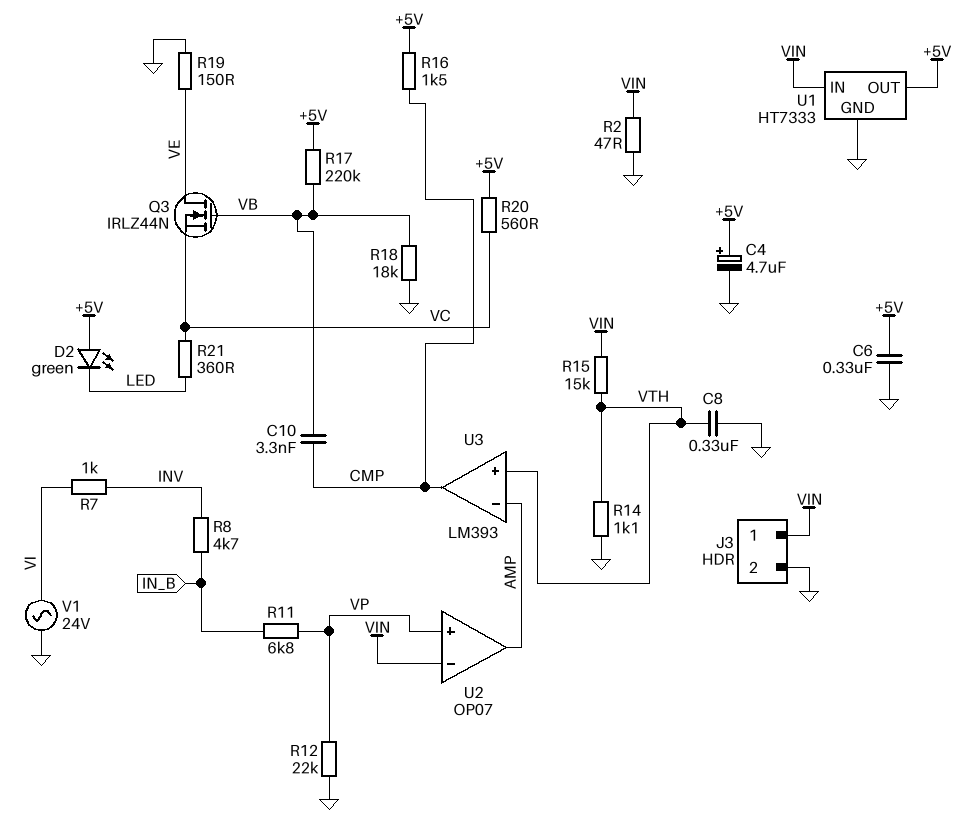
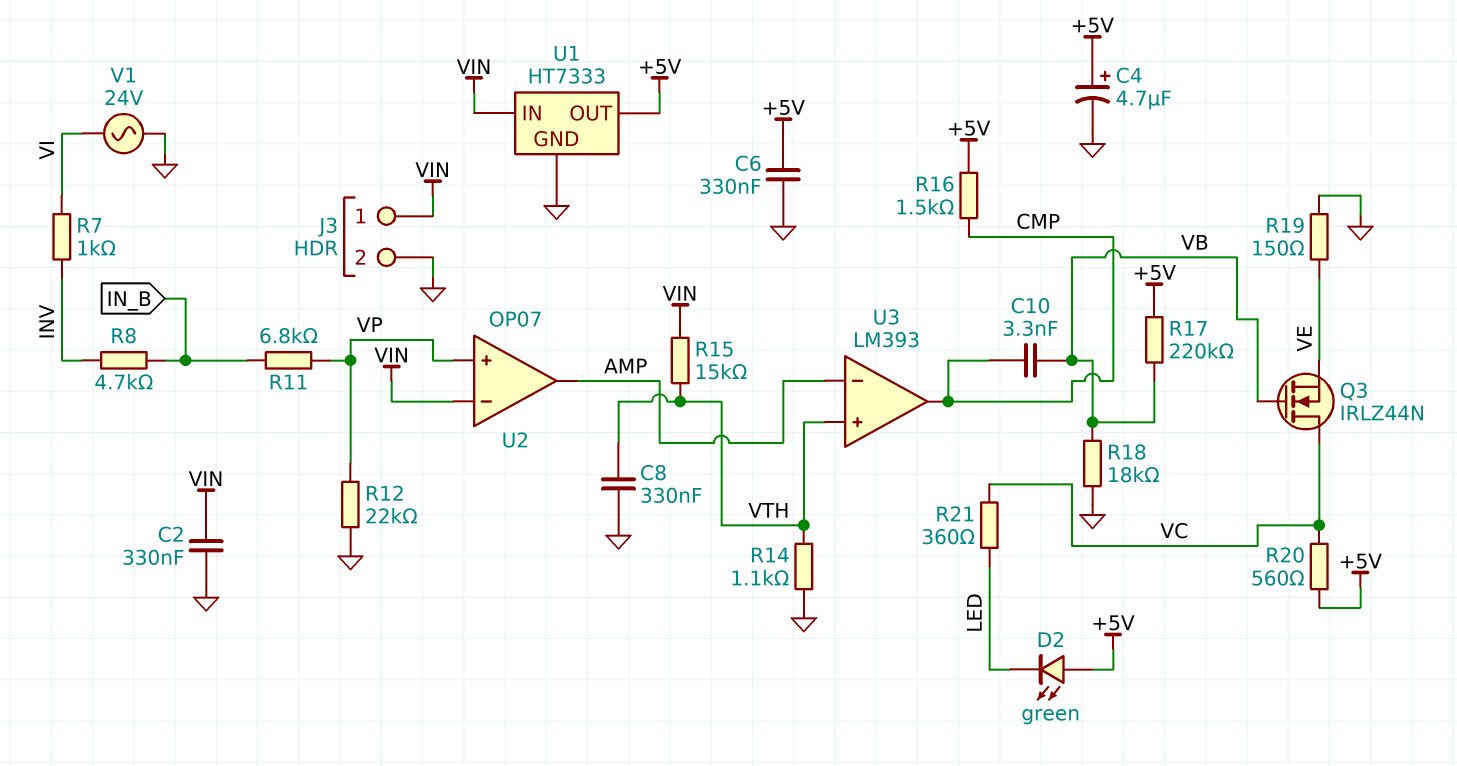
C2: none -> 330nF (GND, VIN)
Q3: NMOS IRLZ44N (G VB, D VE, S VC) -> NMOS IRLZ44N (G VB, D VC, S VE)
R2: 47 (GND, VIN) -> none

